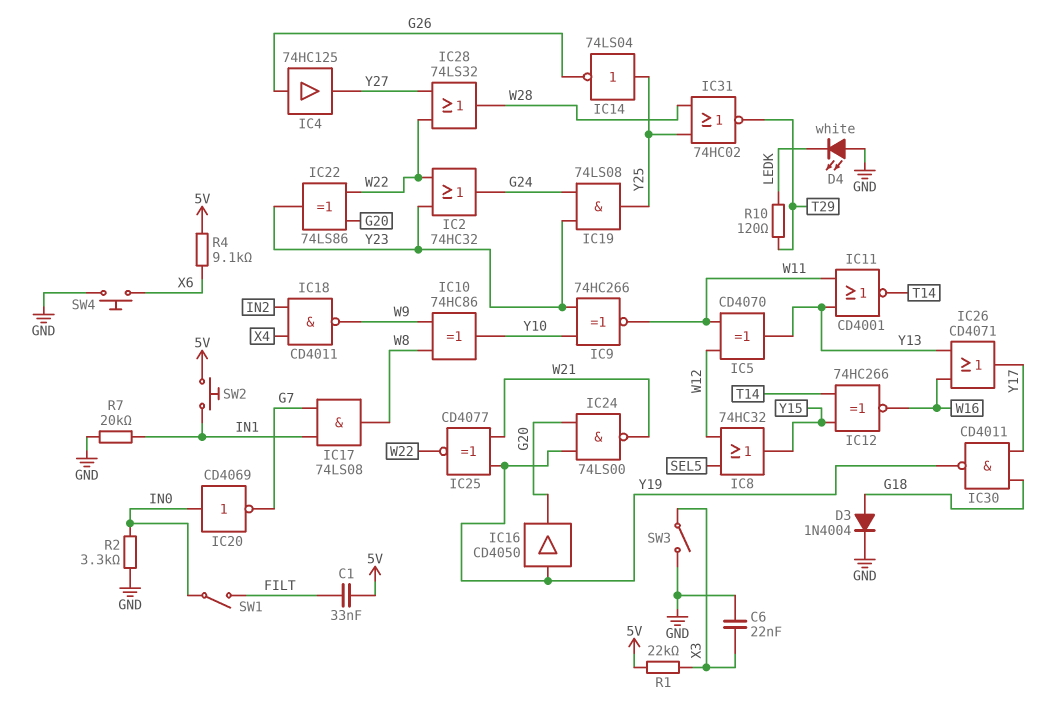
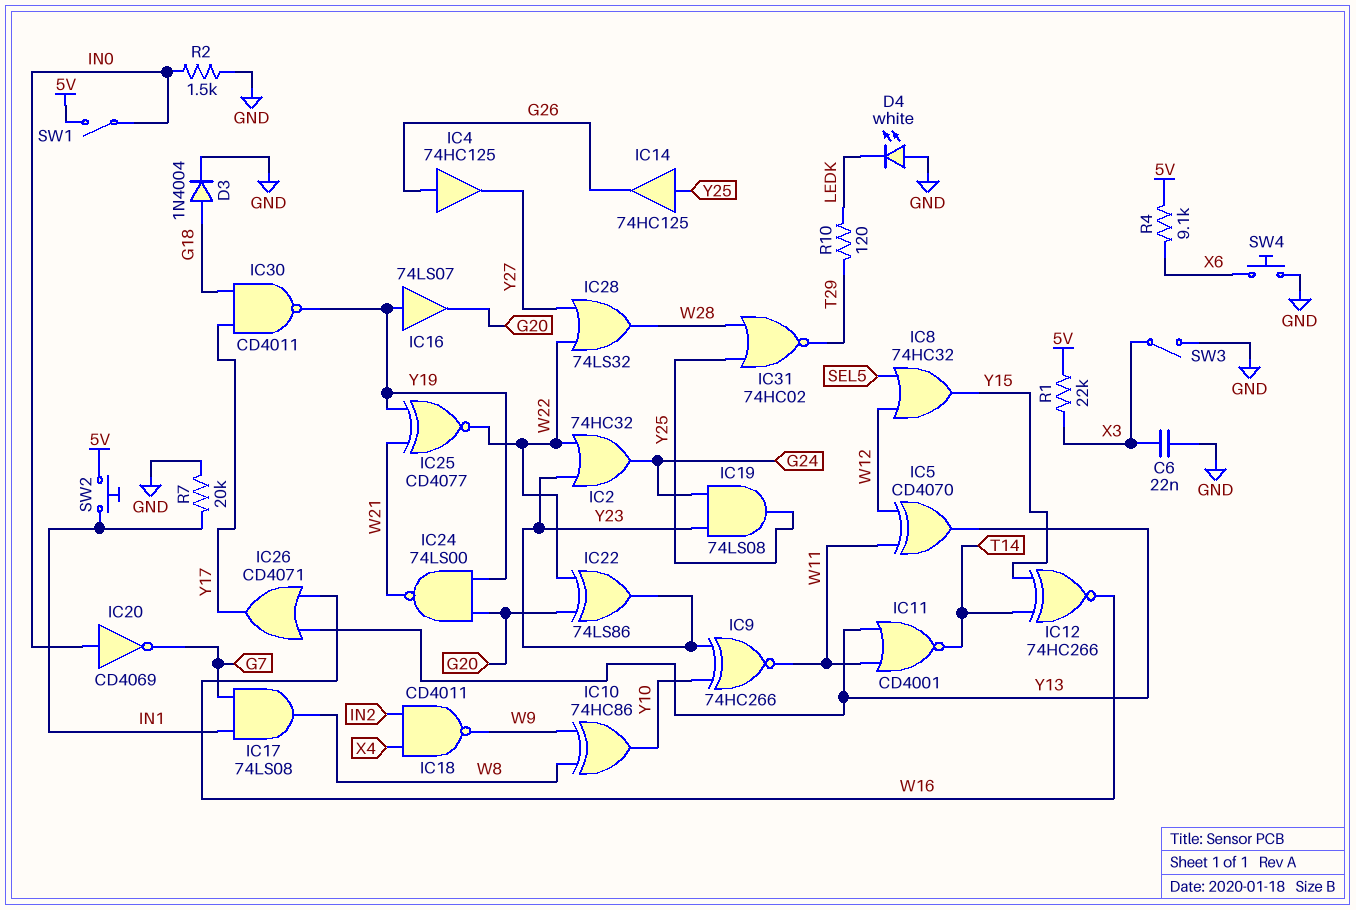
C1: 33nF (5V, FILT) -> none
IC14: NOT 74LS04 (in Y25, out G26) -> buffer 74HC125 (in Y25, out G26)
IC16: buffer CD4050 (in Y19, out G20) -> buffer 74LS07 (in Y19, out G20)
R2: 3.3k (GND, IN0) -> 1.5k (GND, IN0)
SW1: switch (FILT, IN0) -> switch (5V, IN0)

